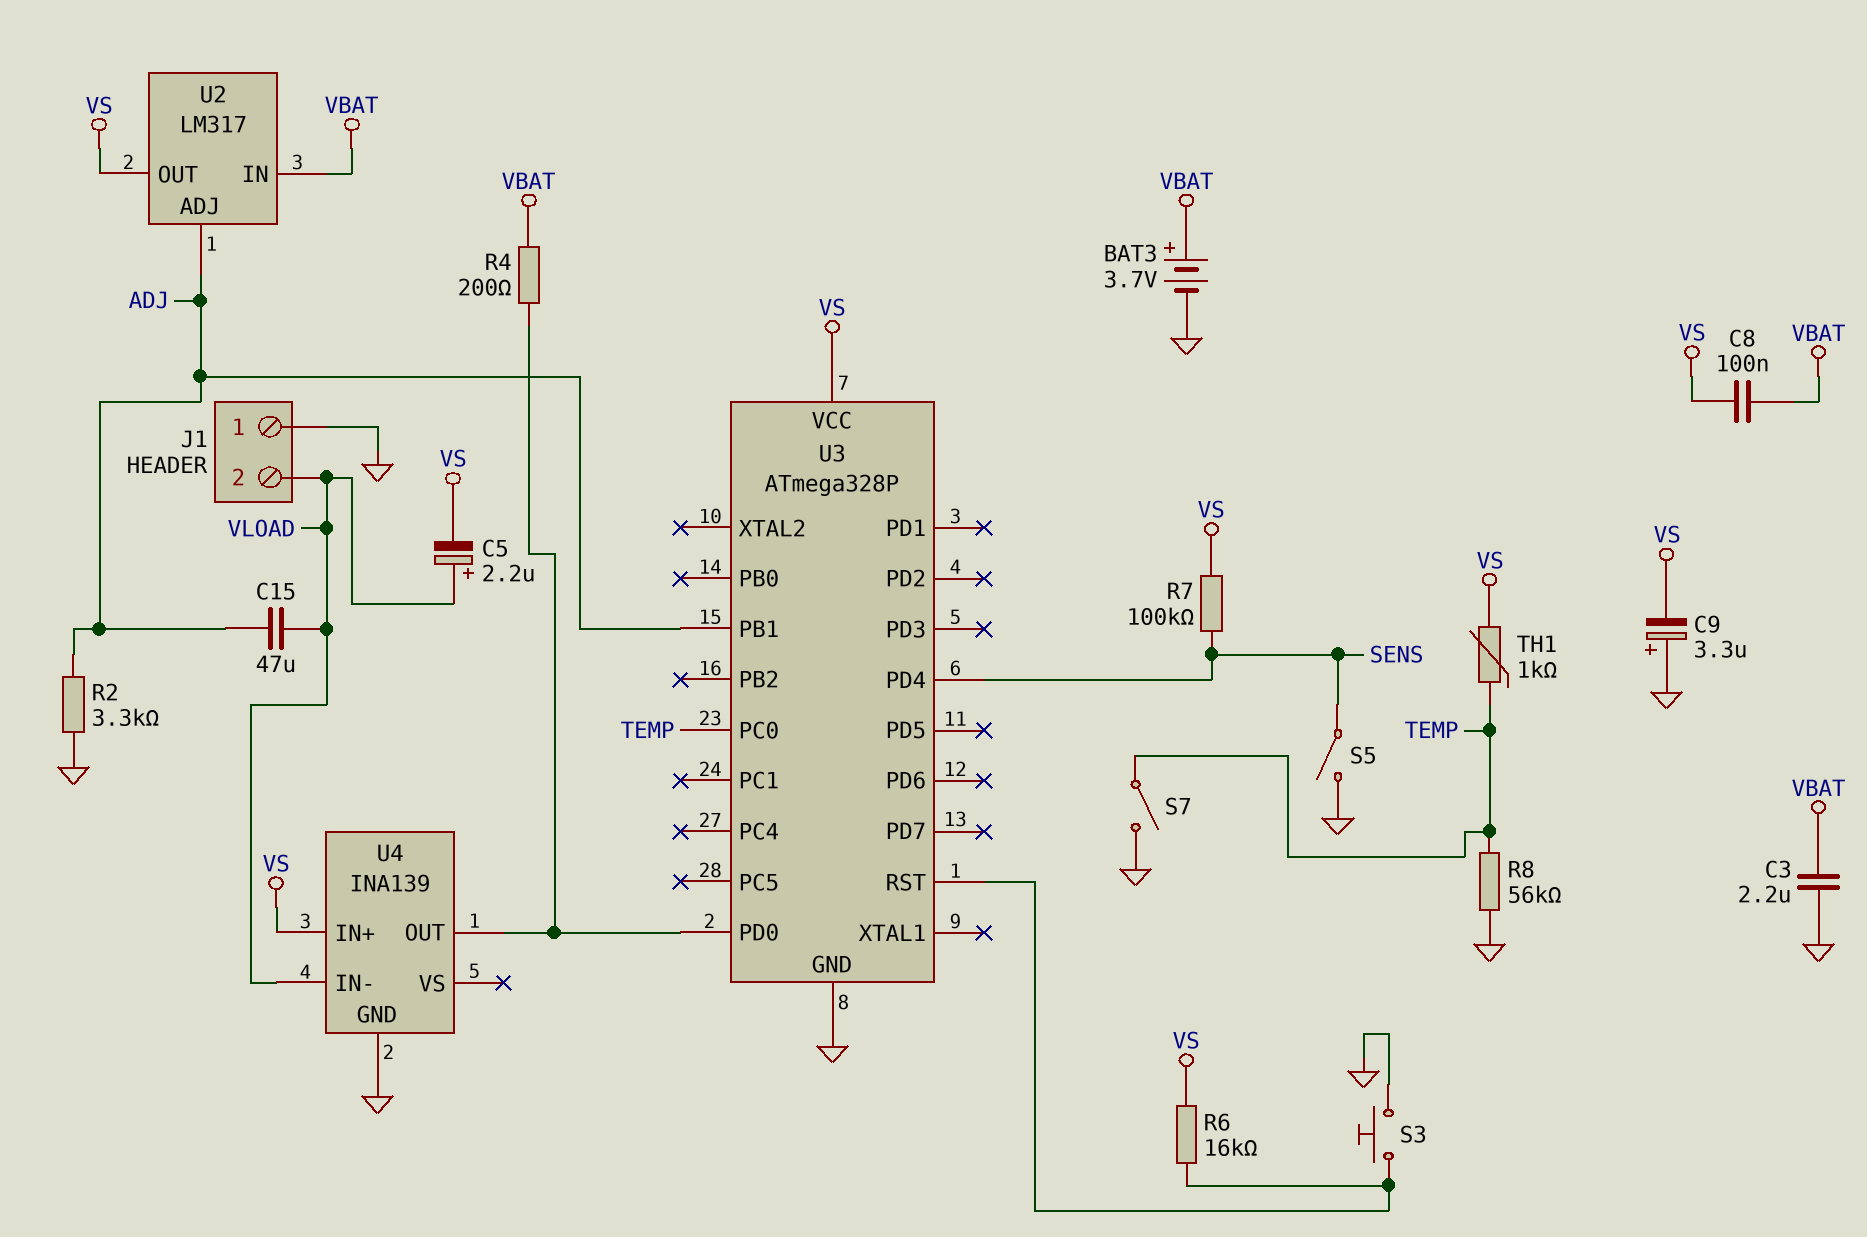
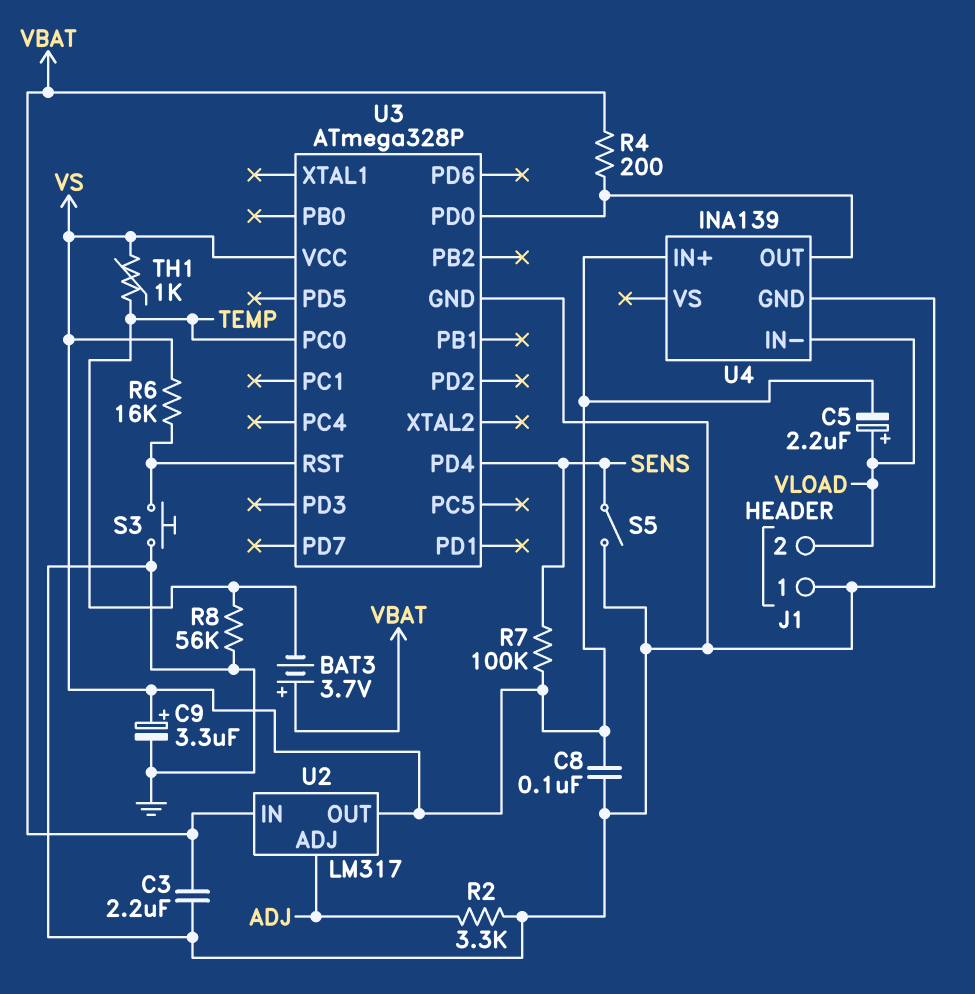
BAT3: 3.7V (plus VBAT, minus GND) -> 3.7V (plus VBAT, minus TEMP)
C8: 100nF (VBAT, VS) -> 100nF (GND, VS)
C9: 3.3uF (plus GND, minus VS) -> 3.3uF (plus VS, minus GND)
C15: 47uF (ADJ, VLOAD) -> none
S7: switch (GND, TEMP) -> none
U3 pin PB1: ADJ -> none

